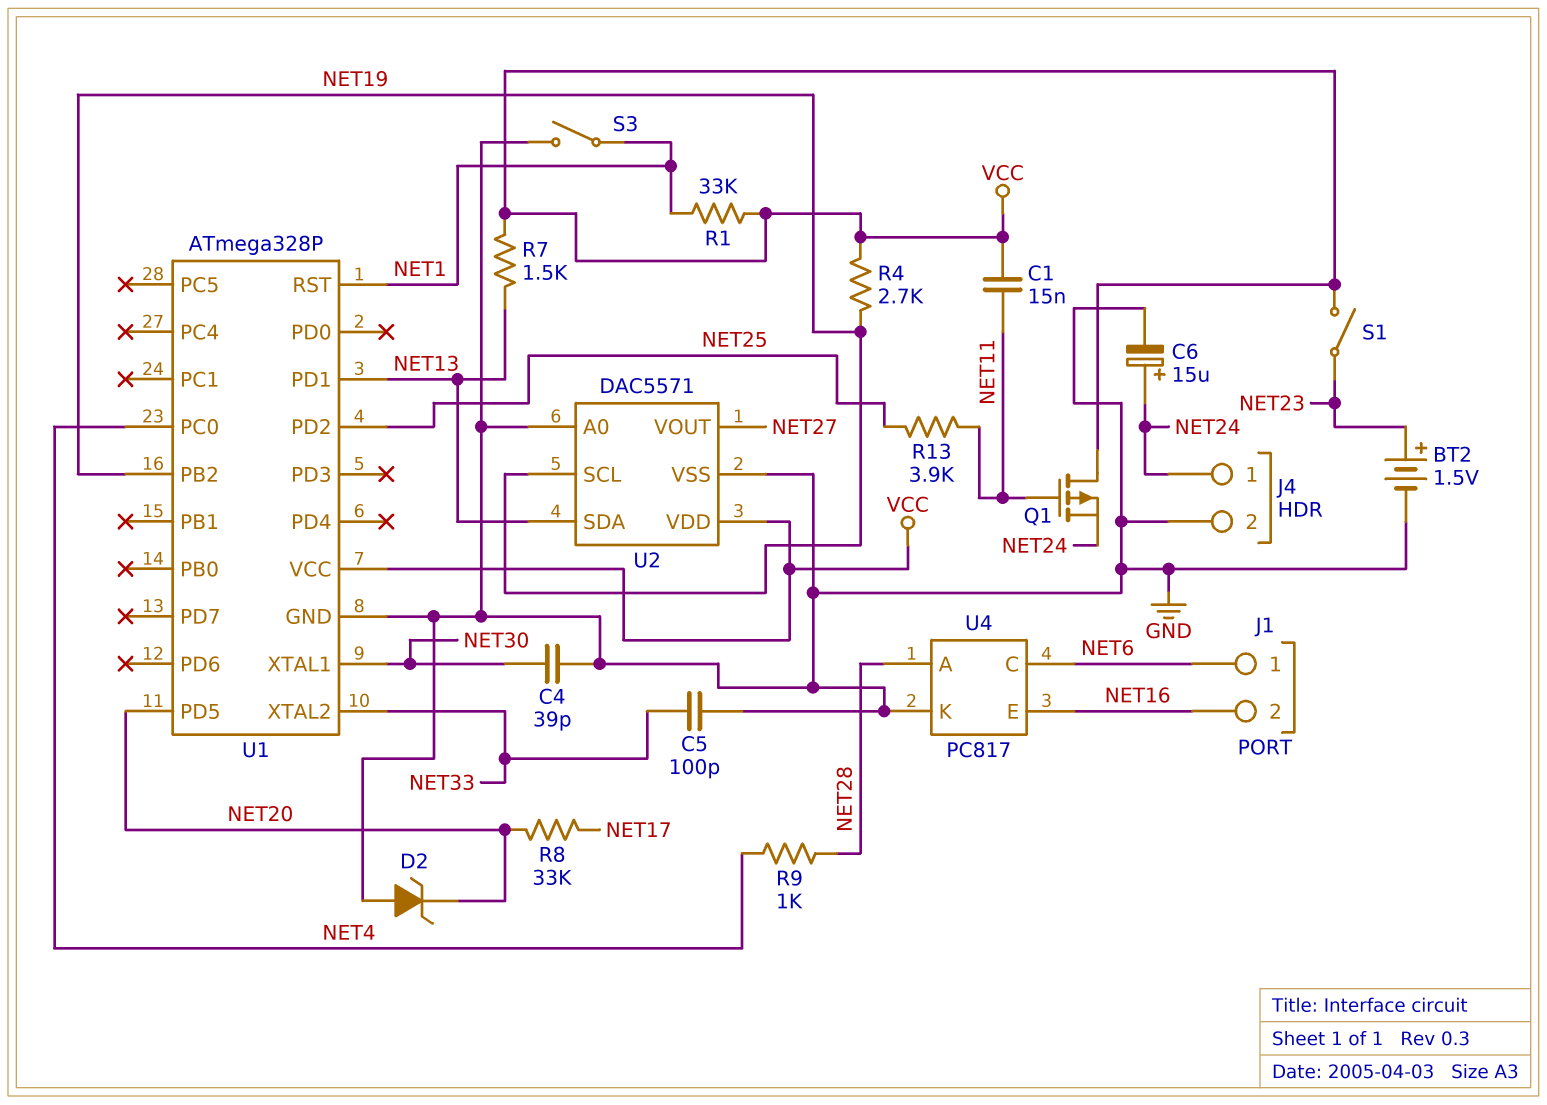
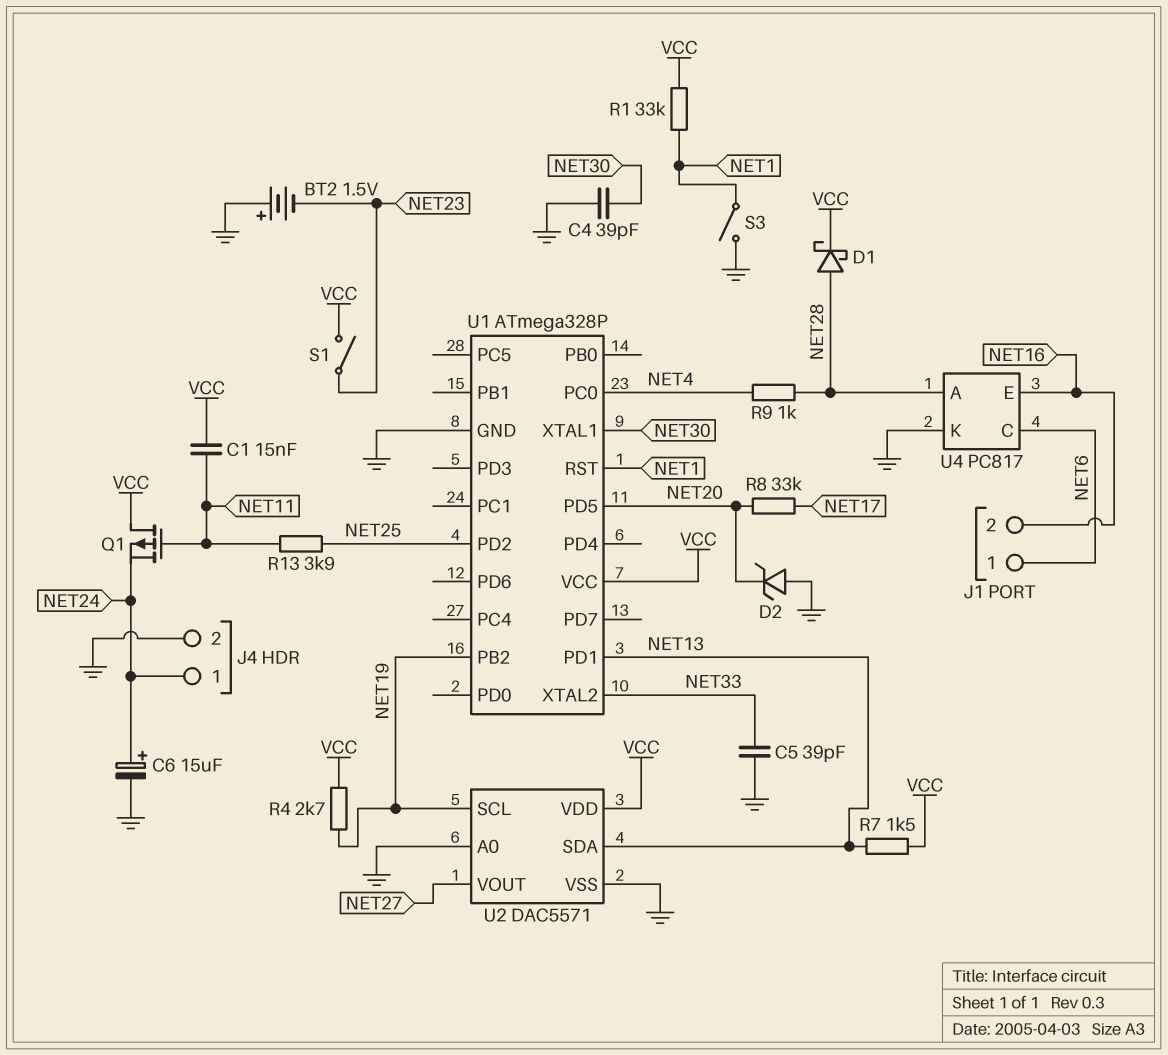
BT2: 1.5V (plus NET23, minus GND) -> 1.5V (plus GND, minus NET23)
C5: 100pF (GND, NET33) -> 39pF (GND, NET33)
D1: none -> schottky (A NET28, K VCC)

